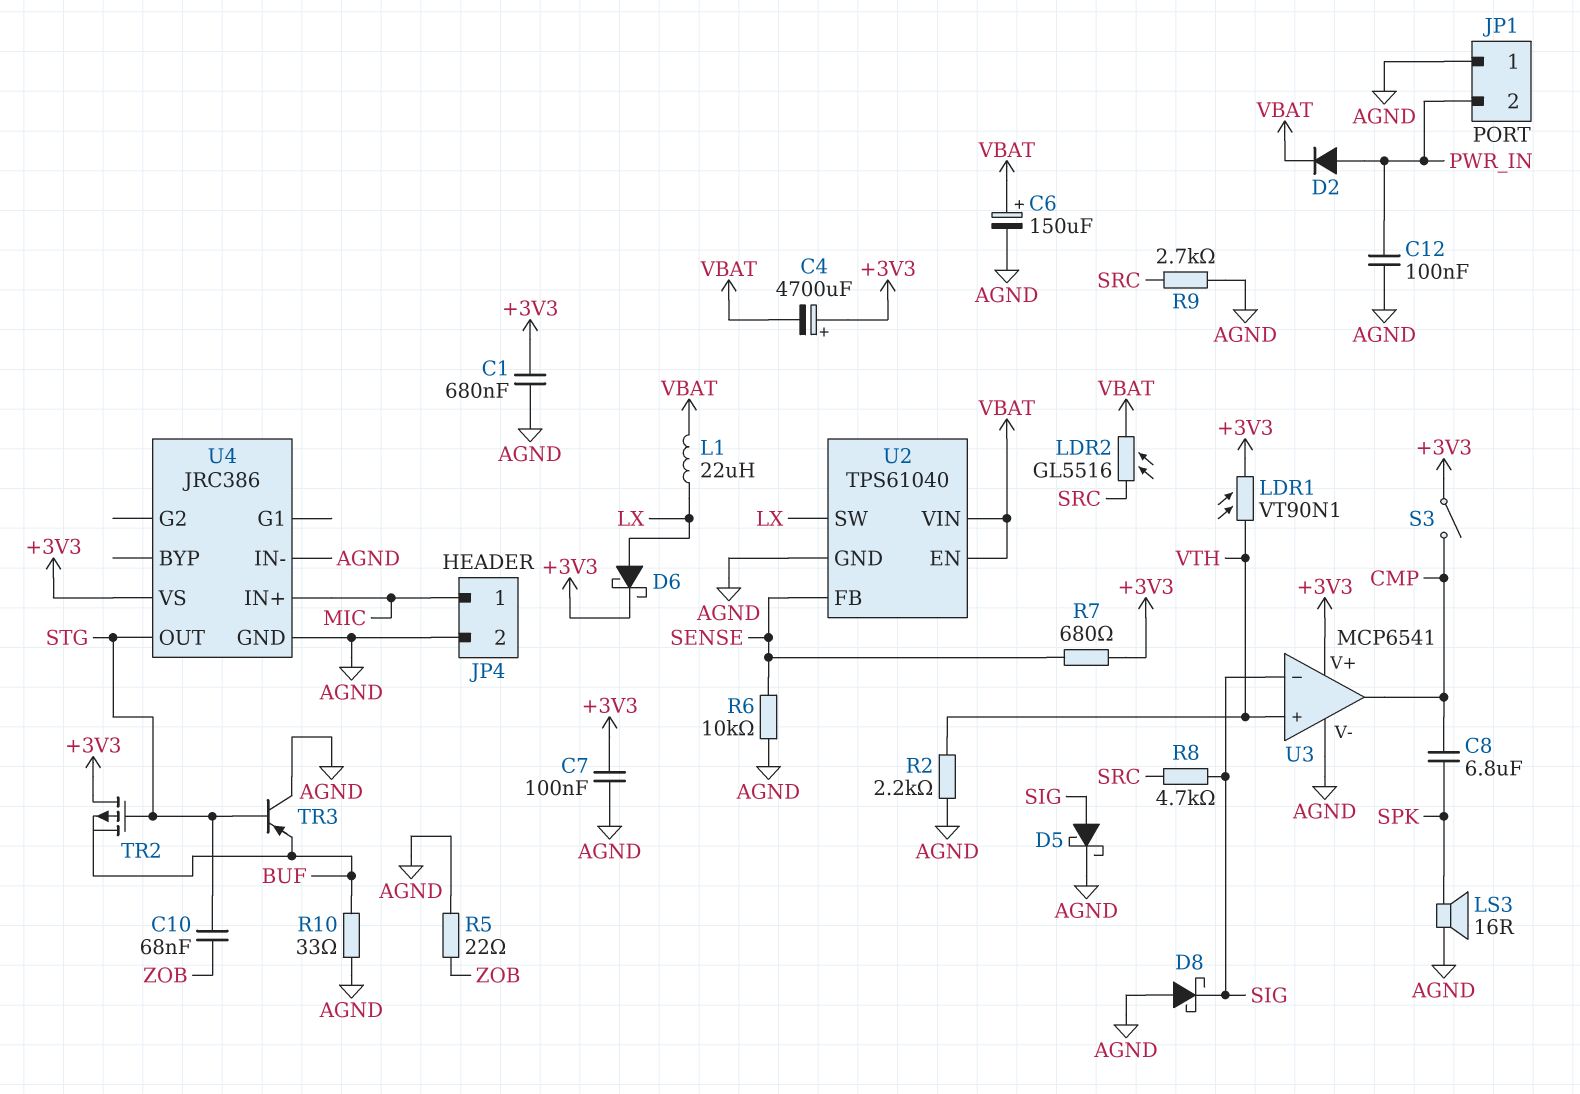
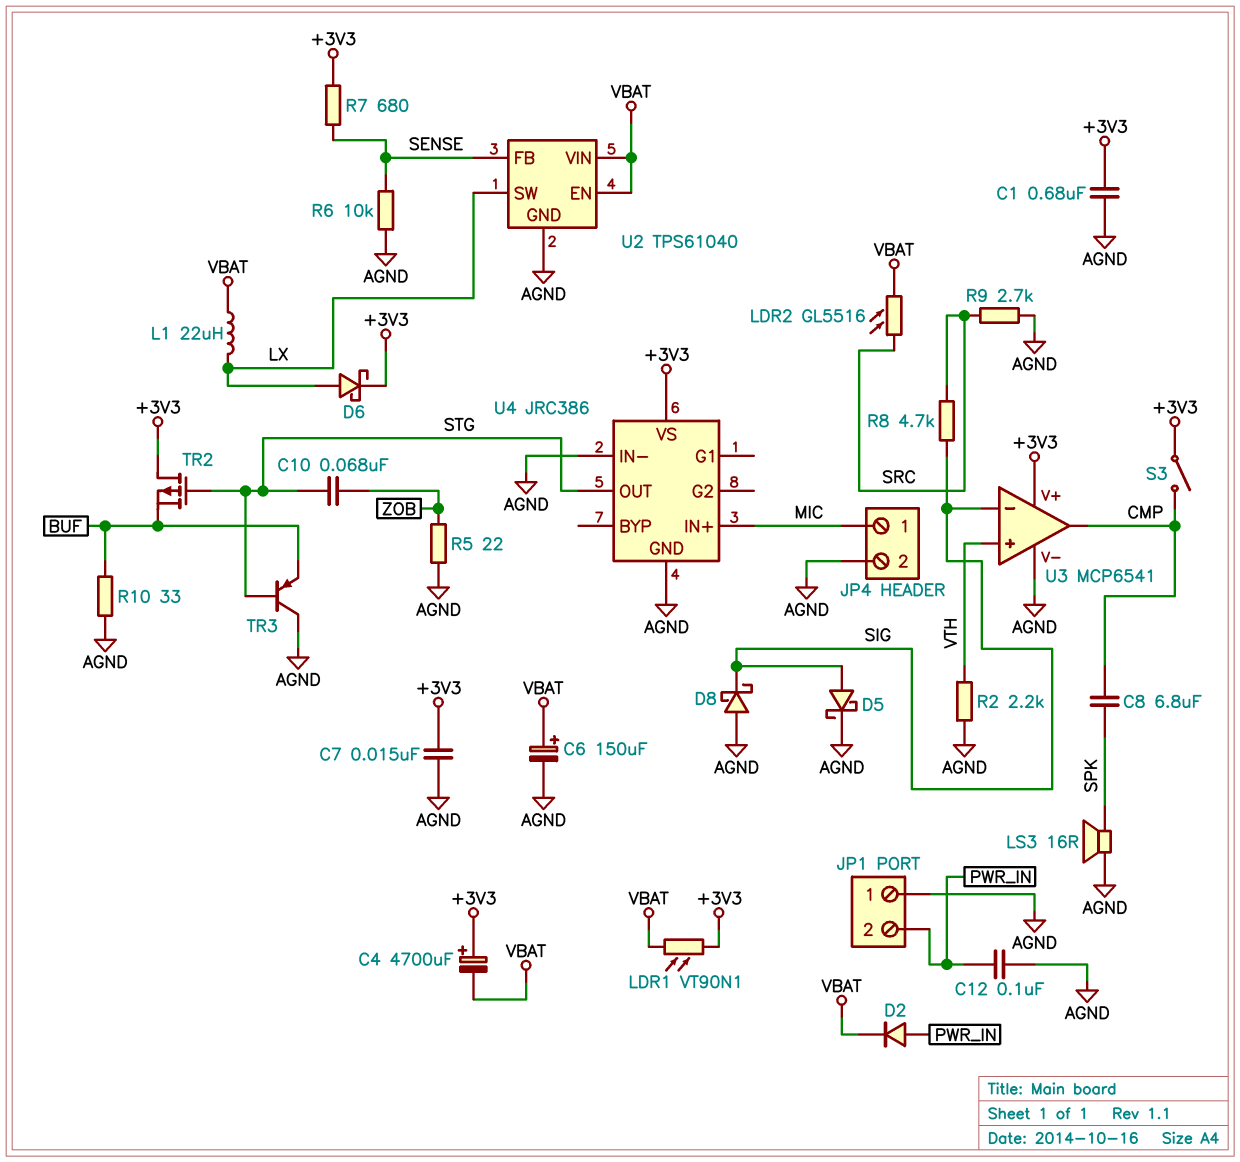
C7: 100nF (+3V3, AGND) -> 15nF (+3V3, AGND)
LDR1: VT90N1 (+3V3, VTH) -> VT90N1 (+3V3, VBAT)

